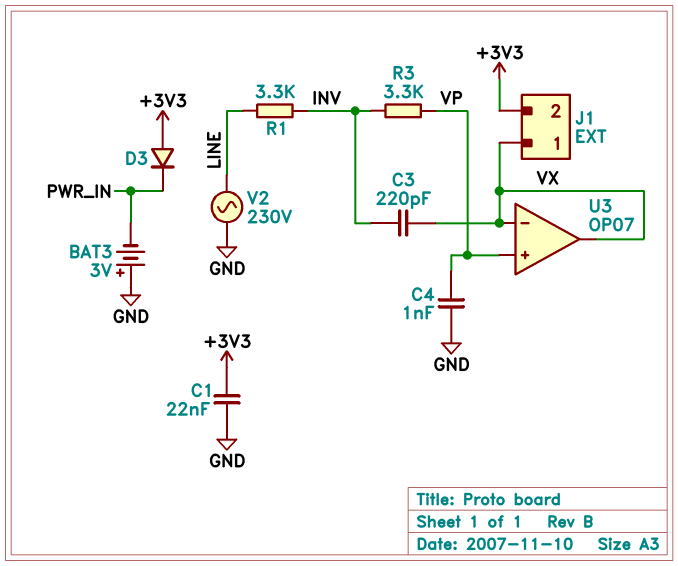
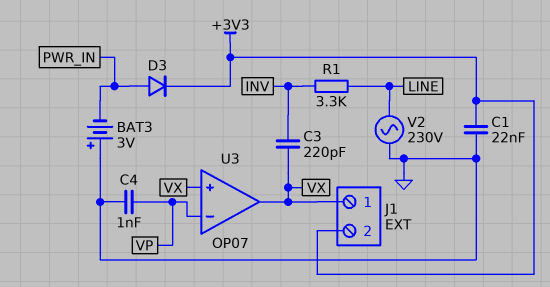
D3: diode (A +3V3, K PWR_IN) -> diode (A PWR_IN, K +3V3)
R3: 3.3k (INV, VP) -> none
U3 pin in+: VP -> VX
U3 pin in-: VX -> VP

